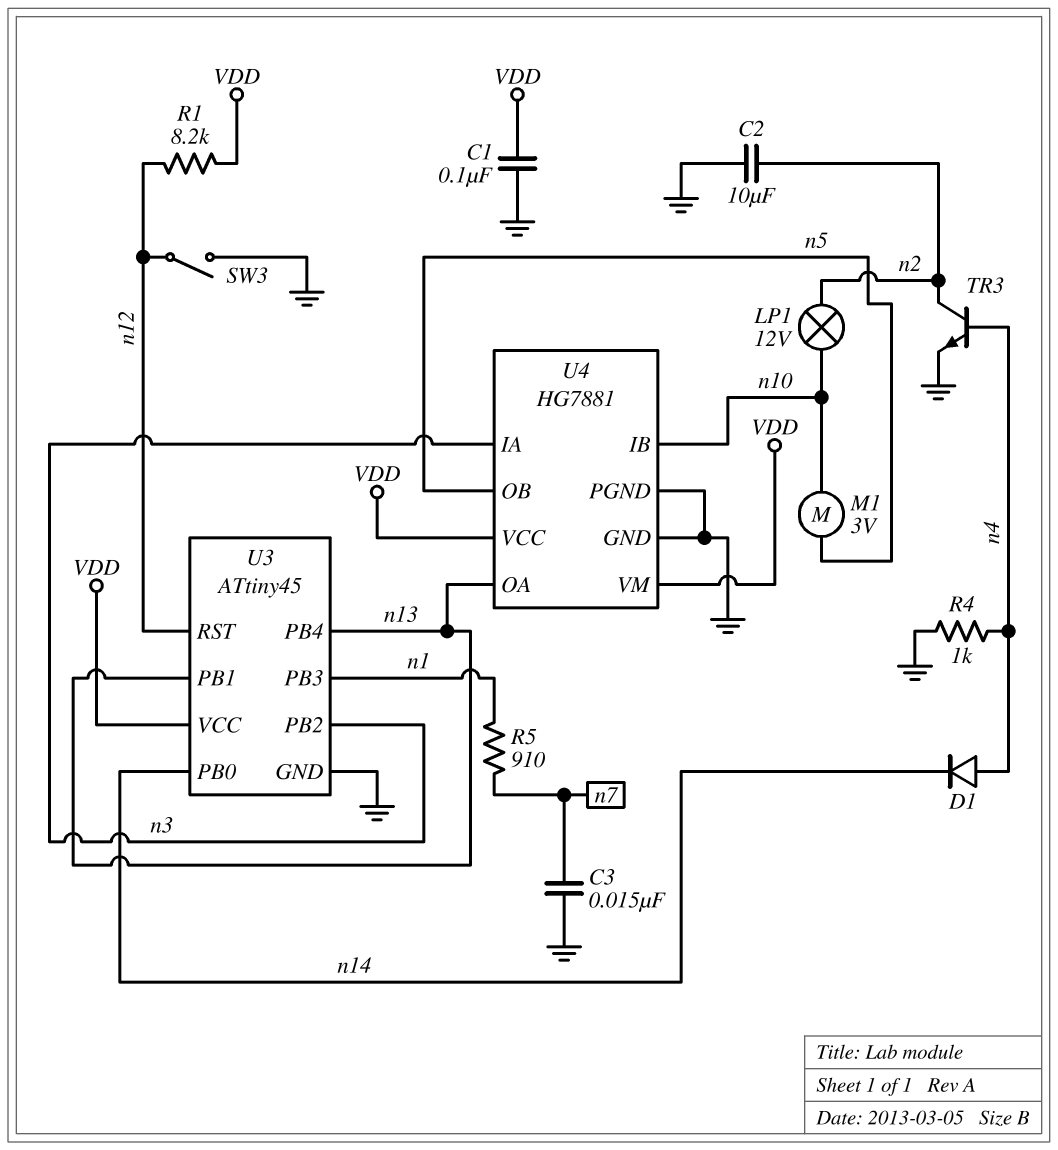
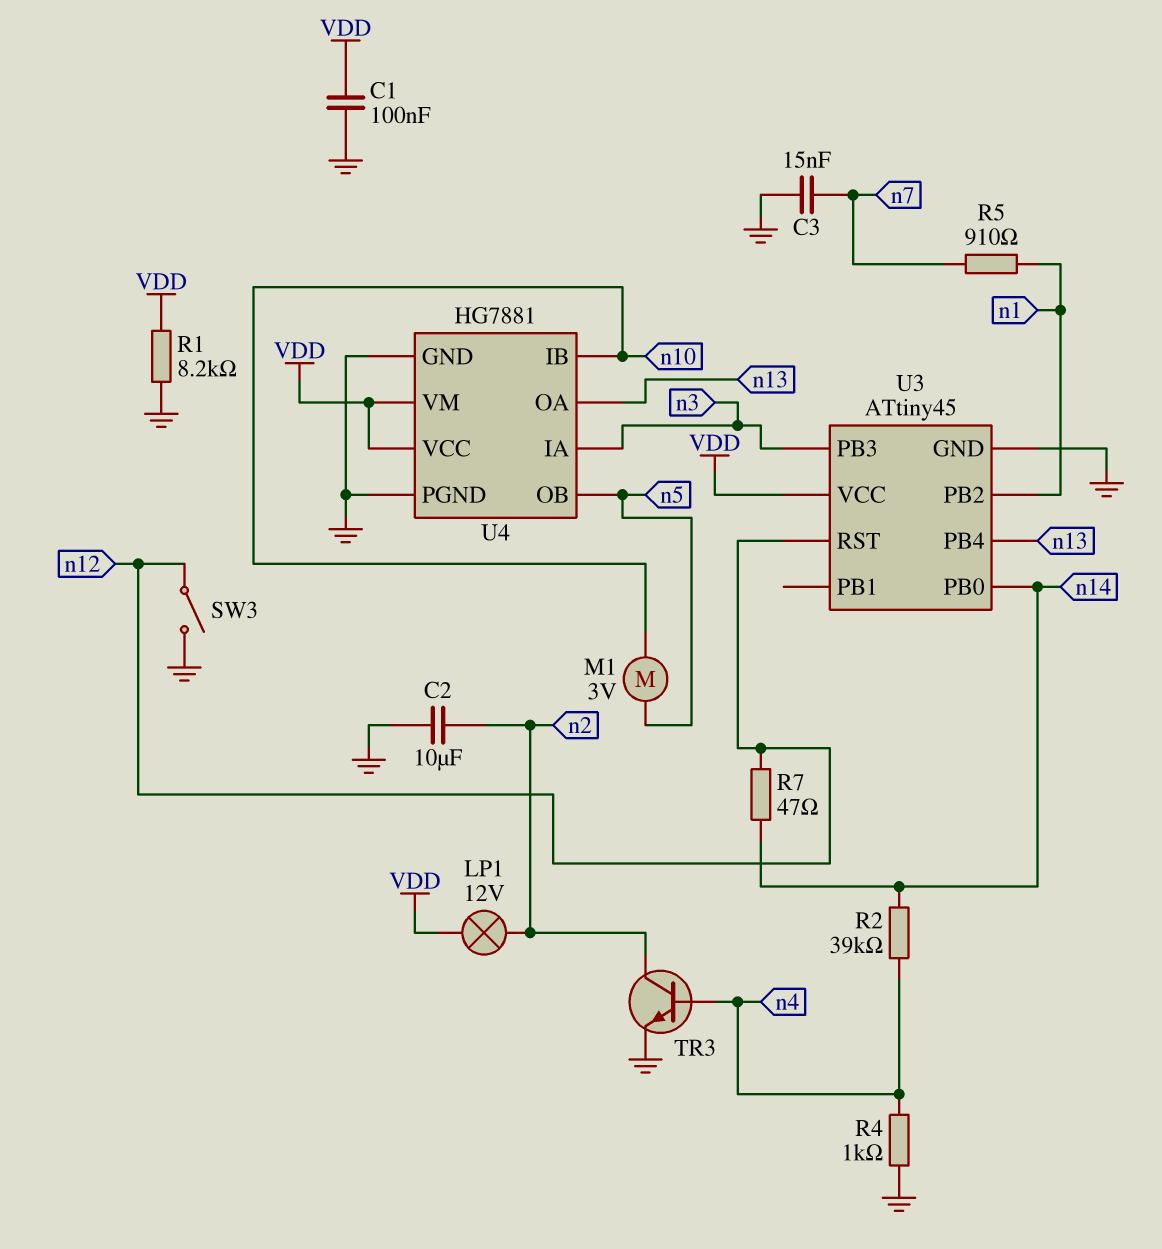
D1: diode (A n4, K n14) -> none
LP1: lamp 12V (n2, n10) -> lamp 12V (VDD, n2)
R1: 8.2k (VDD, n12) -> 8.2k (GND, VDD)
R2: none -> 39k (n4, n14)
R7: none -> 47 (n12, n14)
U3 pin PB1: n13 -> none
U3 pin PB2: n3 -> n1
U3 pin PB3: n1 -> n3

